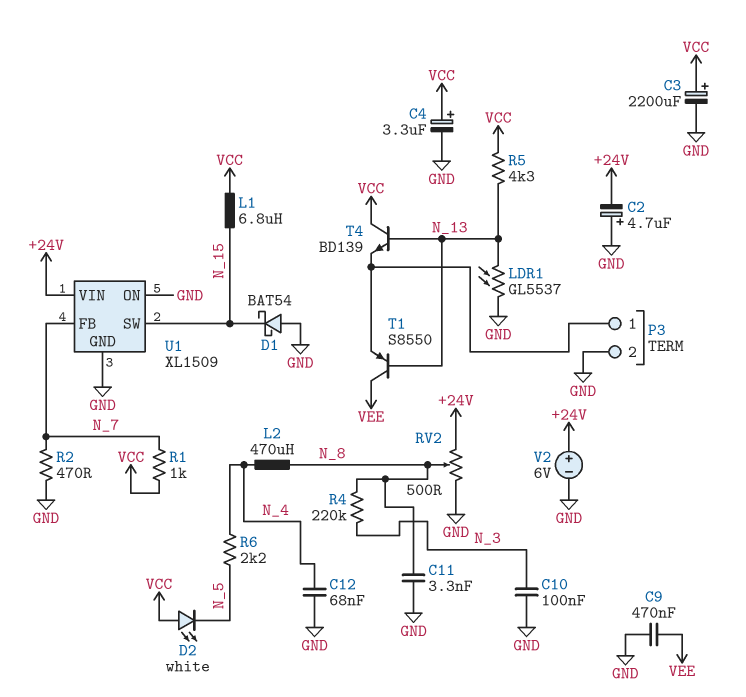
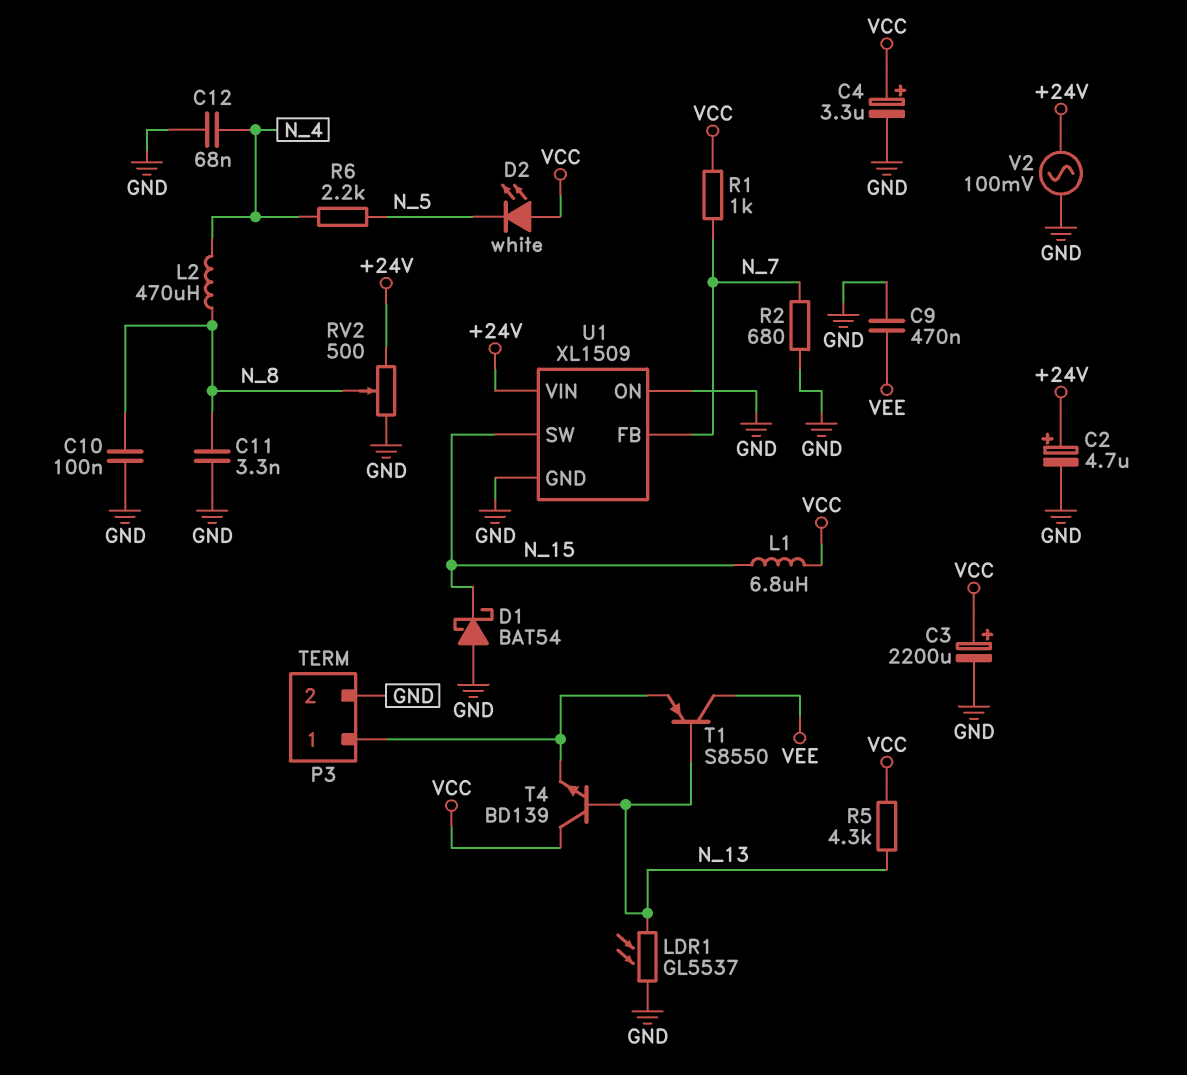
C2: 4.7uF (plus GND, minus +24V) -> 4.7uF (plus +24V, minus GND)
C10: 100nF (GND, N_3) -> 100nF (GND, N_8)
R2: 470 (GND, N_7) -> 680 (GND, N_7)
R4: 220k (N_3, N_8) -> none
V2: 6V (plus +24V, minus GND) -> AC 100mV (+24V, GND)

